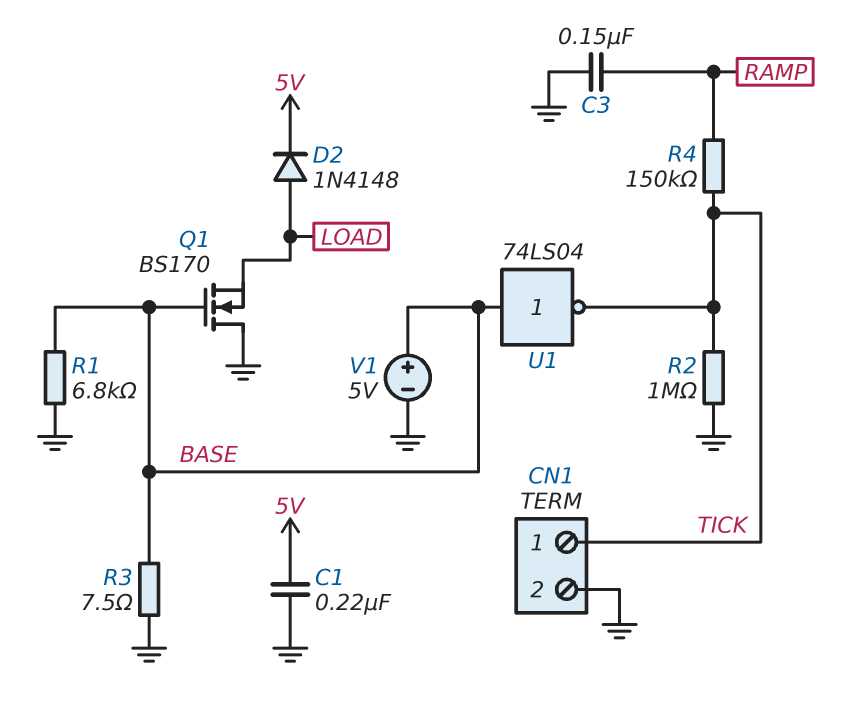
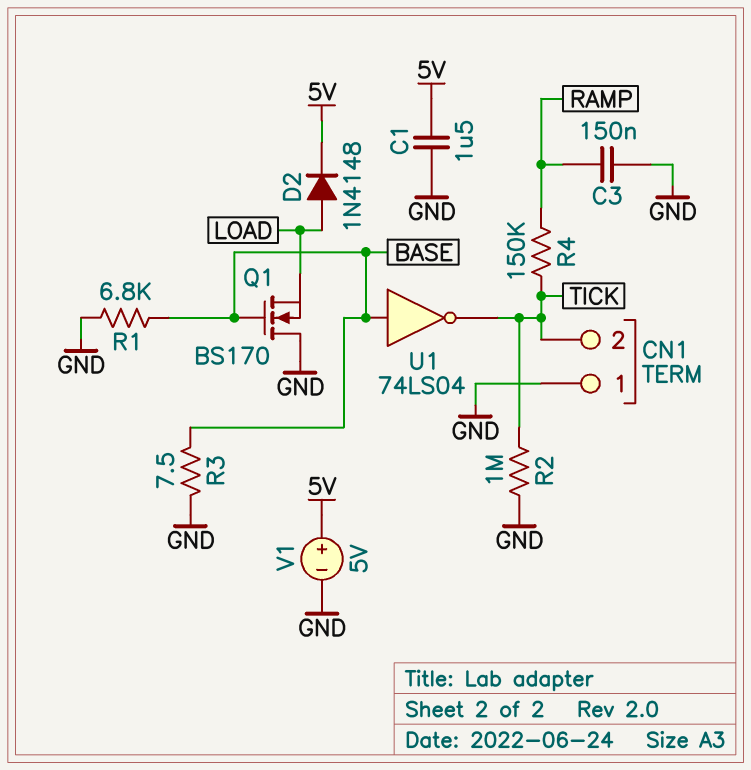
C1: 220nF (5V, GND) -> 1.5uF (5V, GND)
CN1 pin 1: TICK -> GND
CN1 pin 2: GND -> TICK
V1: 5V (plus BASE, minus GND) -> 5V (plus 5V, minus GND)

